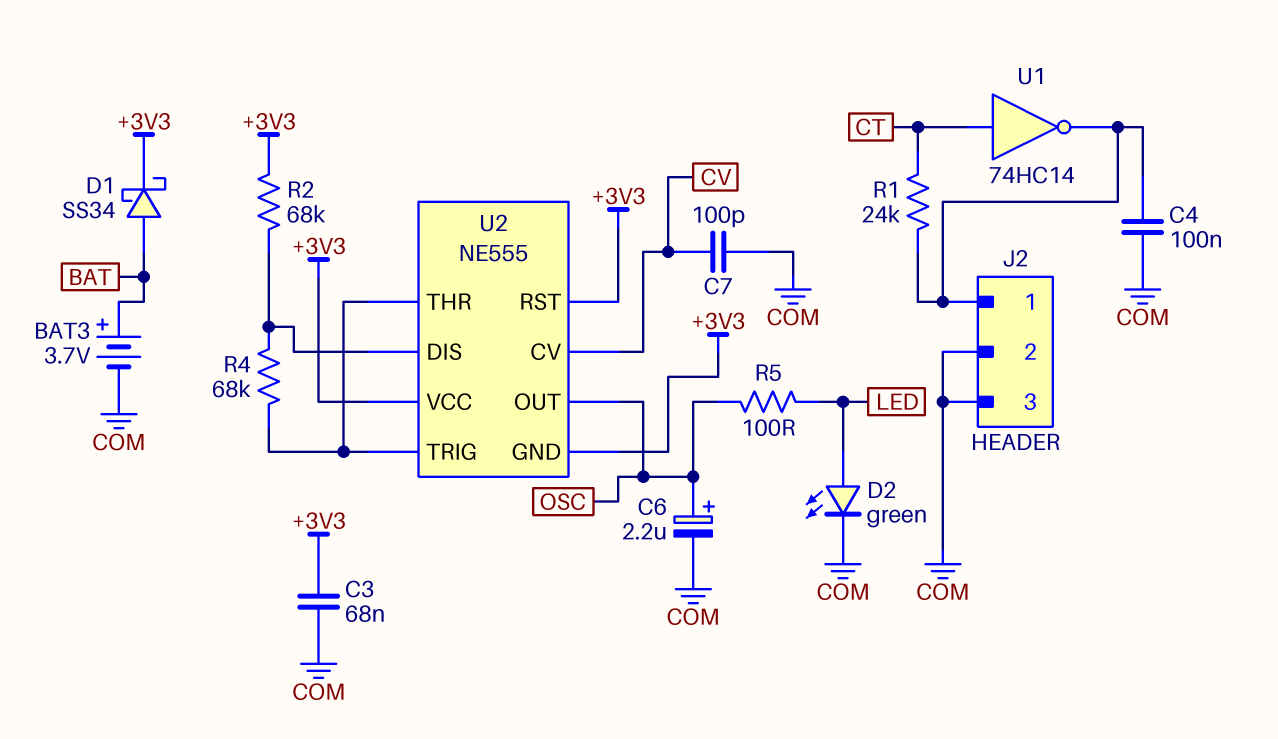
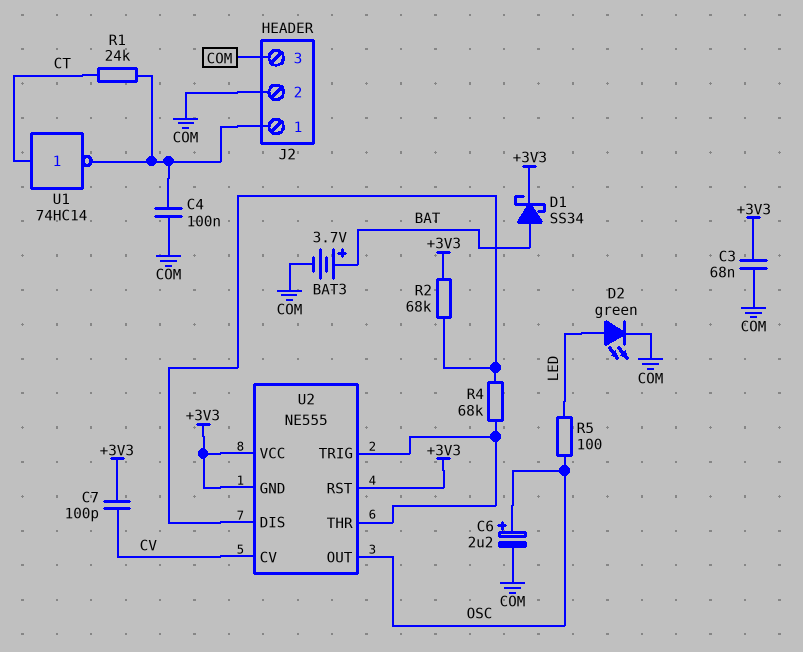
C7: 100pF (COM, CV) -> 100pF (+3V3, CV)

